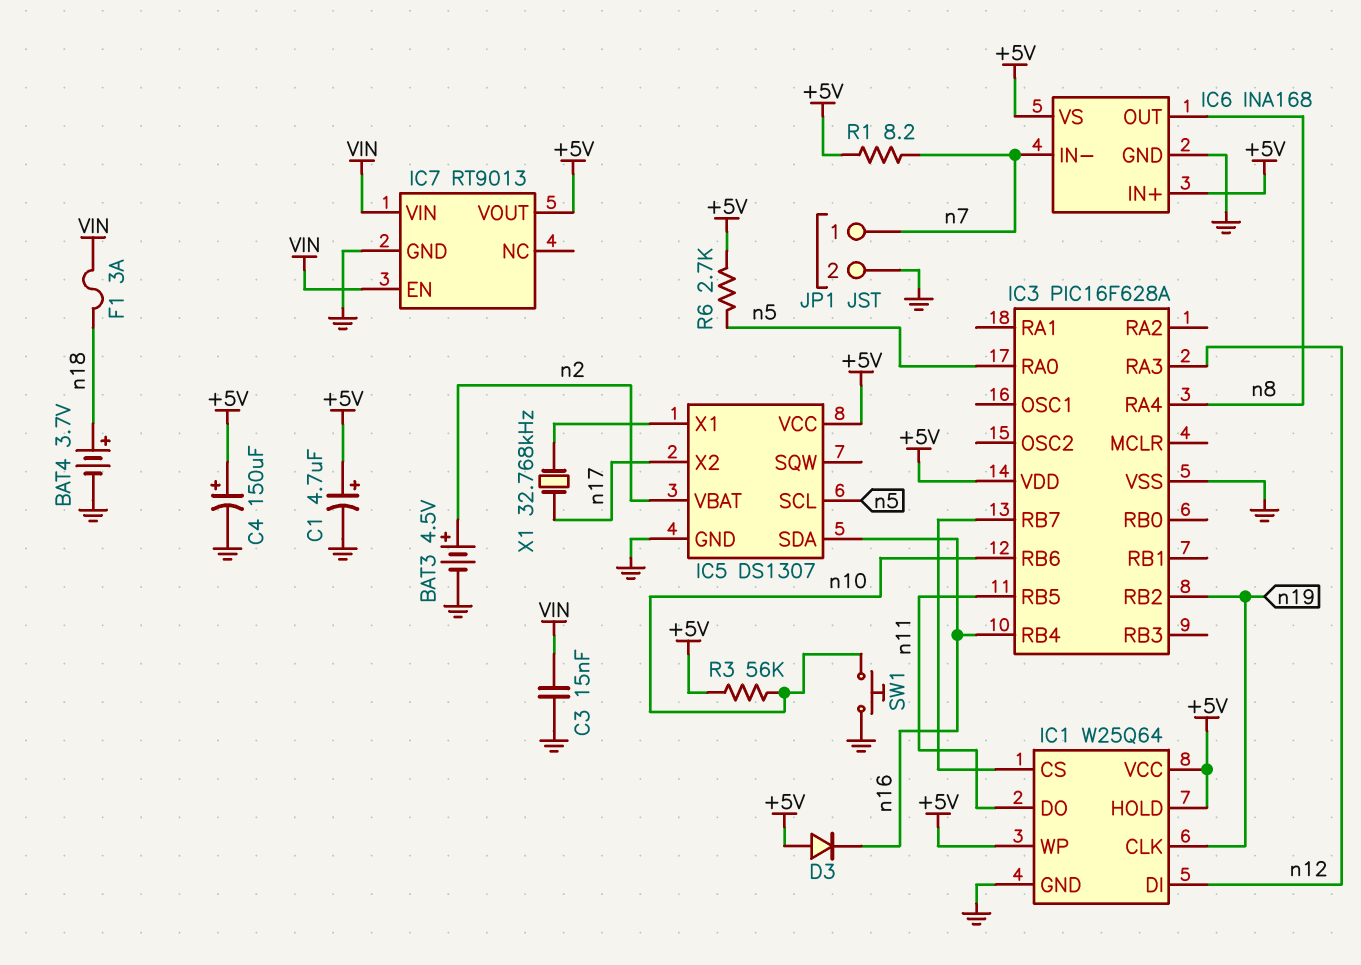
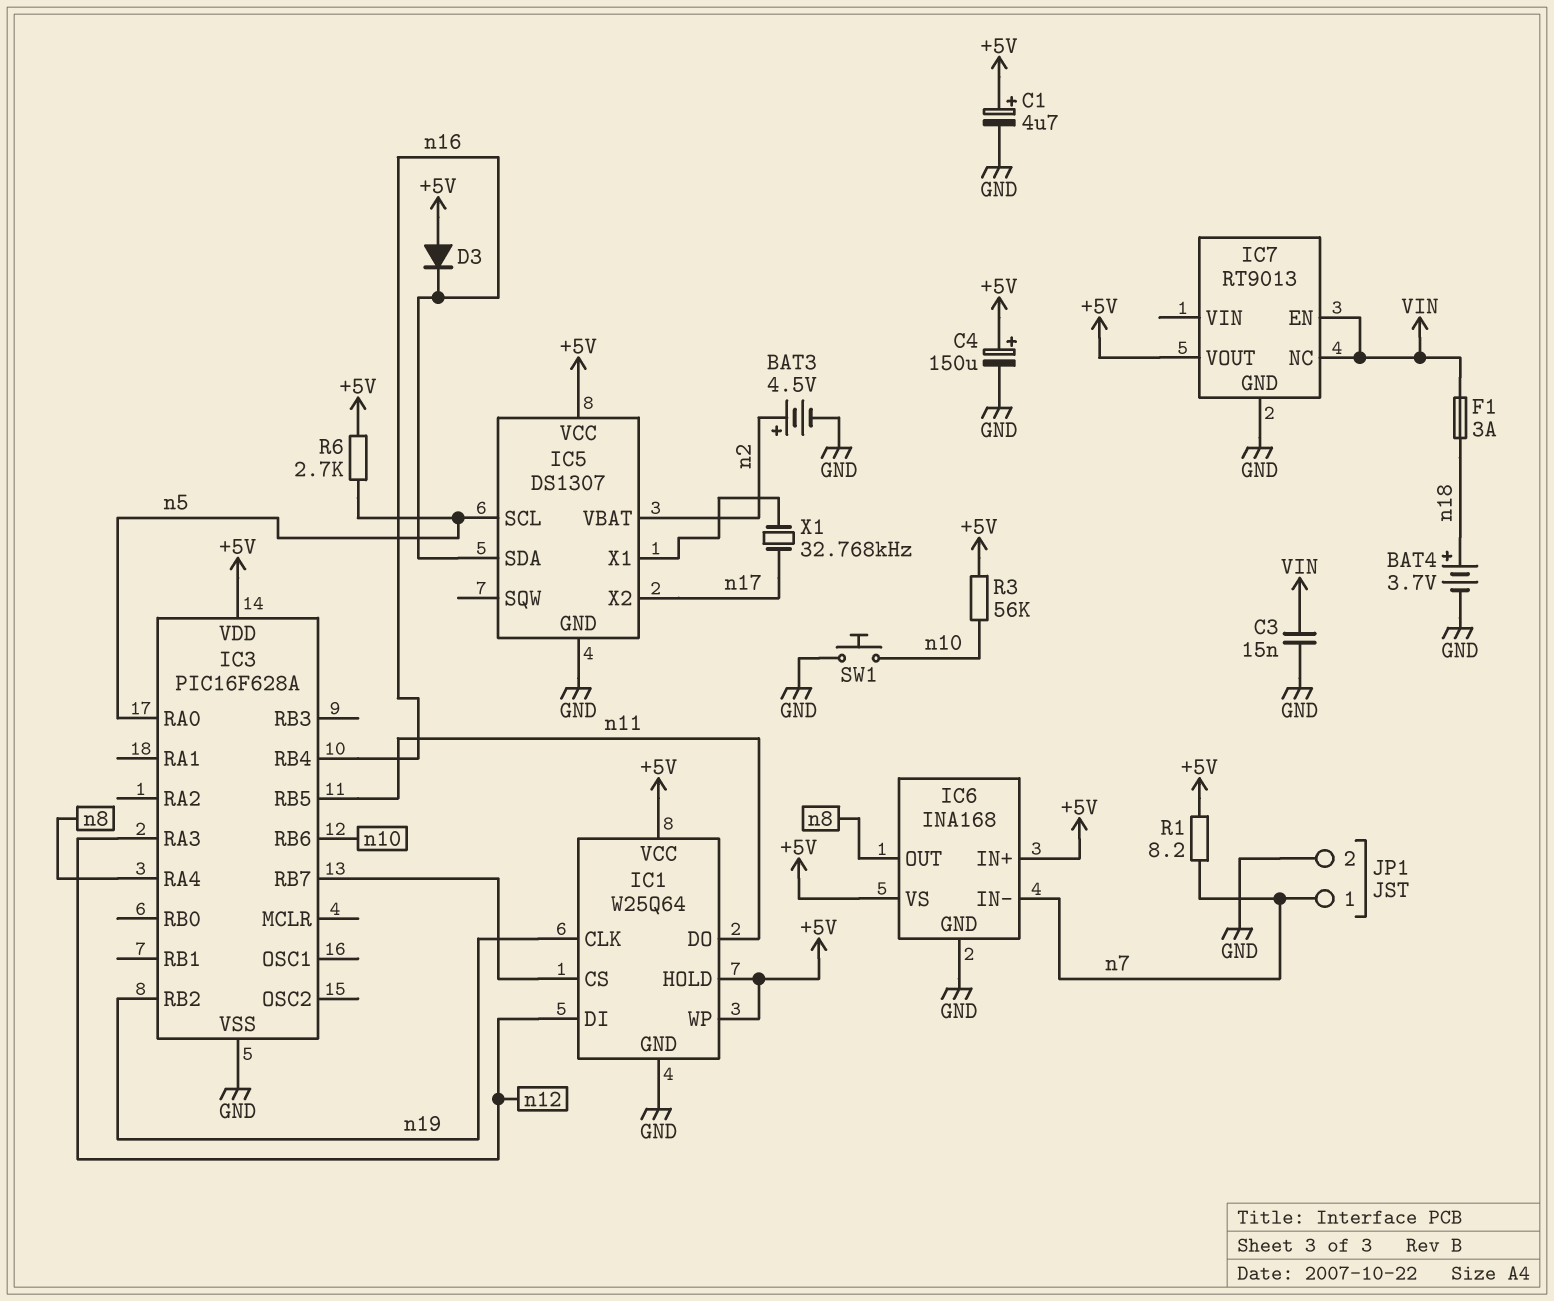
IC7 pin NC: none -> VIN
IC7 pin VIN: VIN -> none

